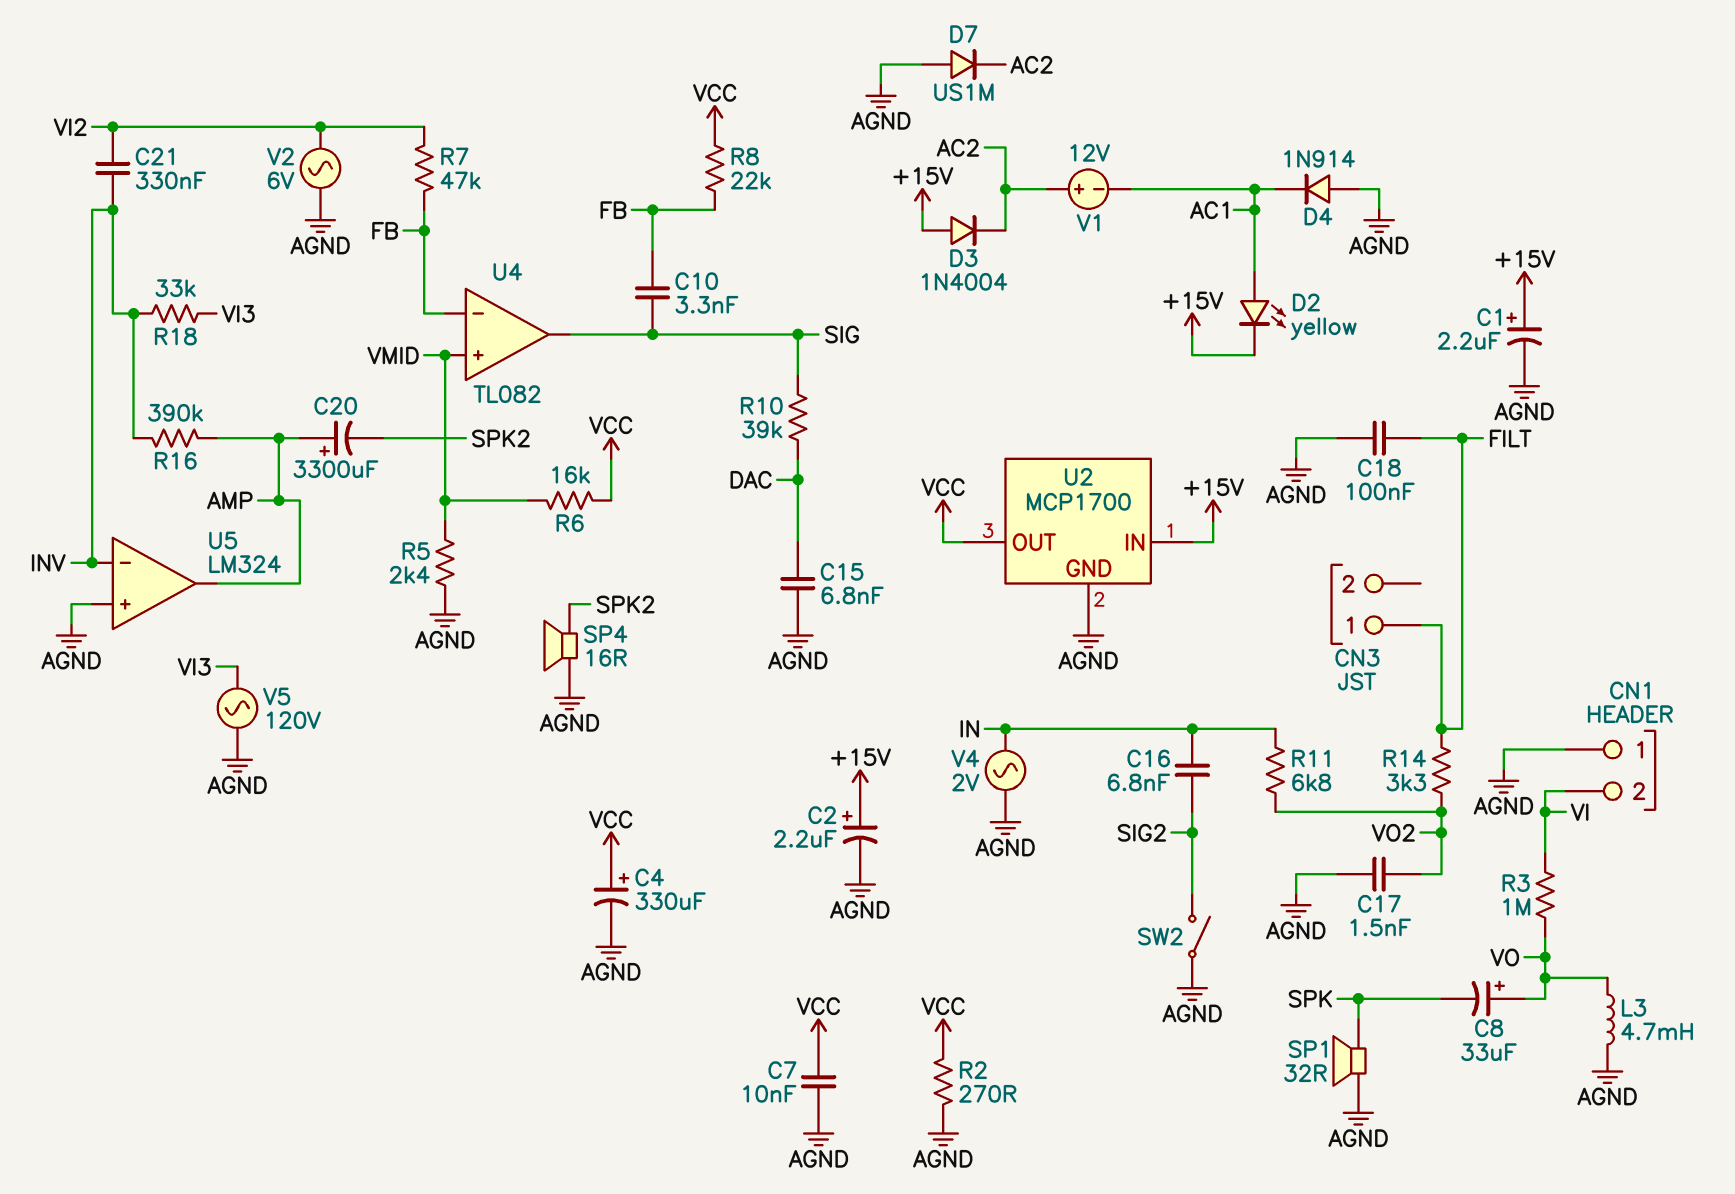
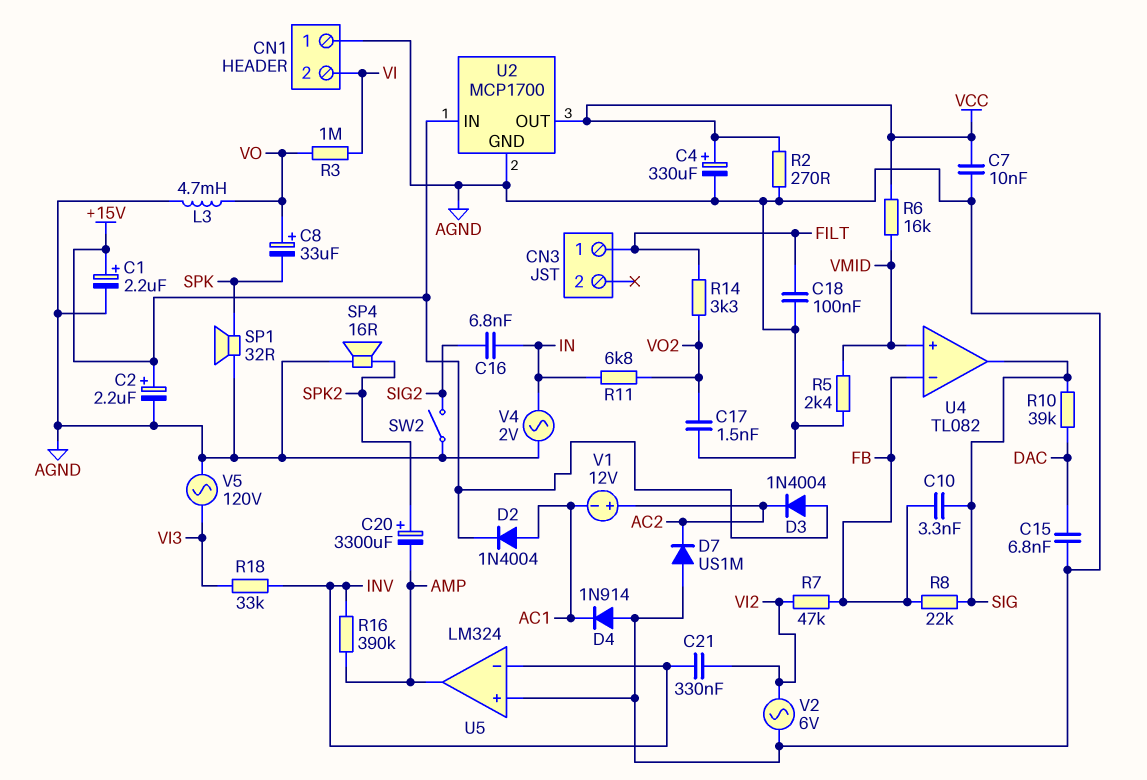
C20: 3300uF (plus AMP, minus SPK2) -> 3300uF (plus SPK2, minus AMP)
D2: LED yellow (A AC1, K +15V) -> diode 1N4004 (A AC1, K +15V)
R8: 22k (FB, VCC) -> 22k (FB, SIG)

